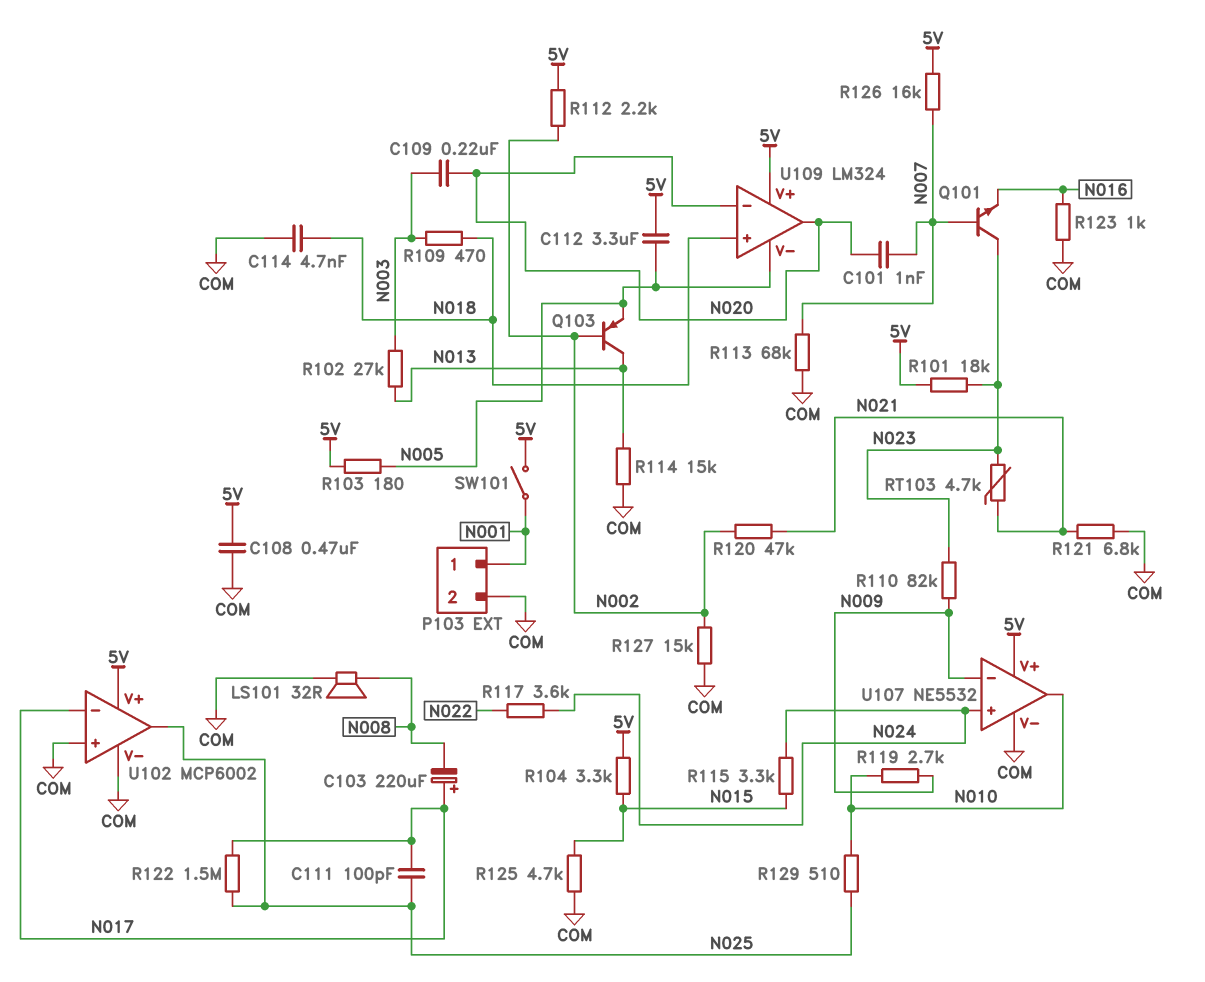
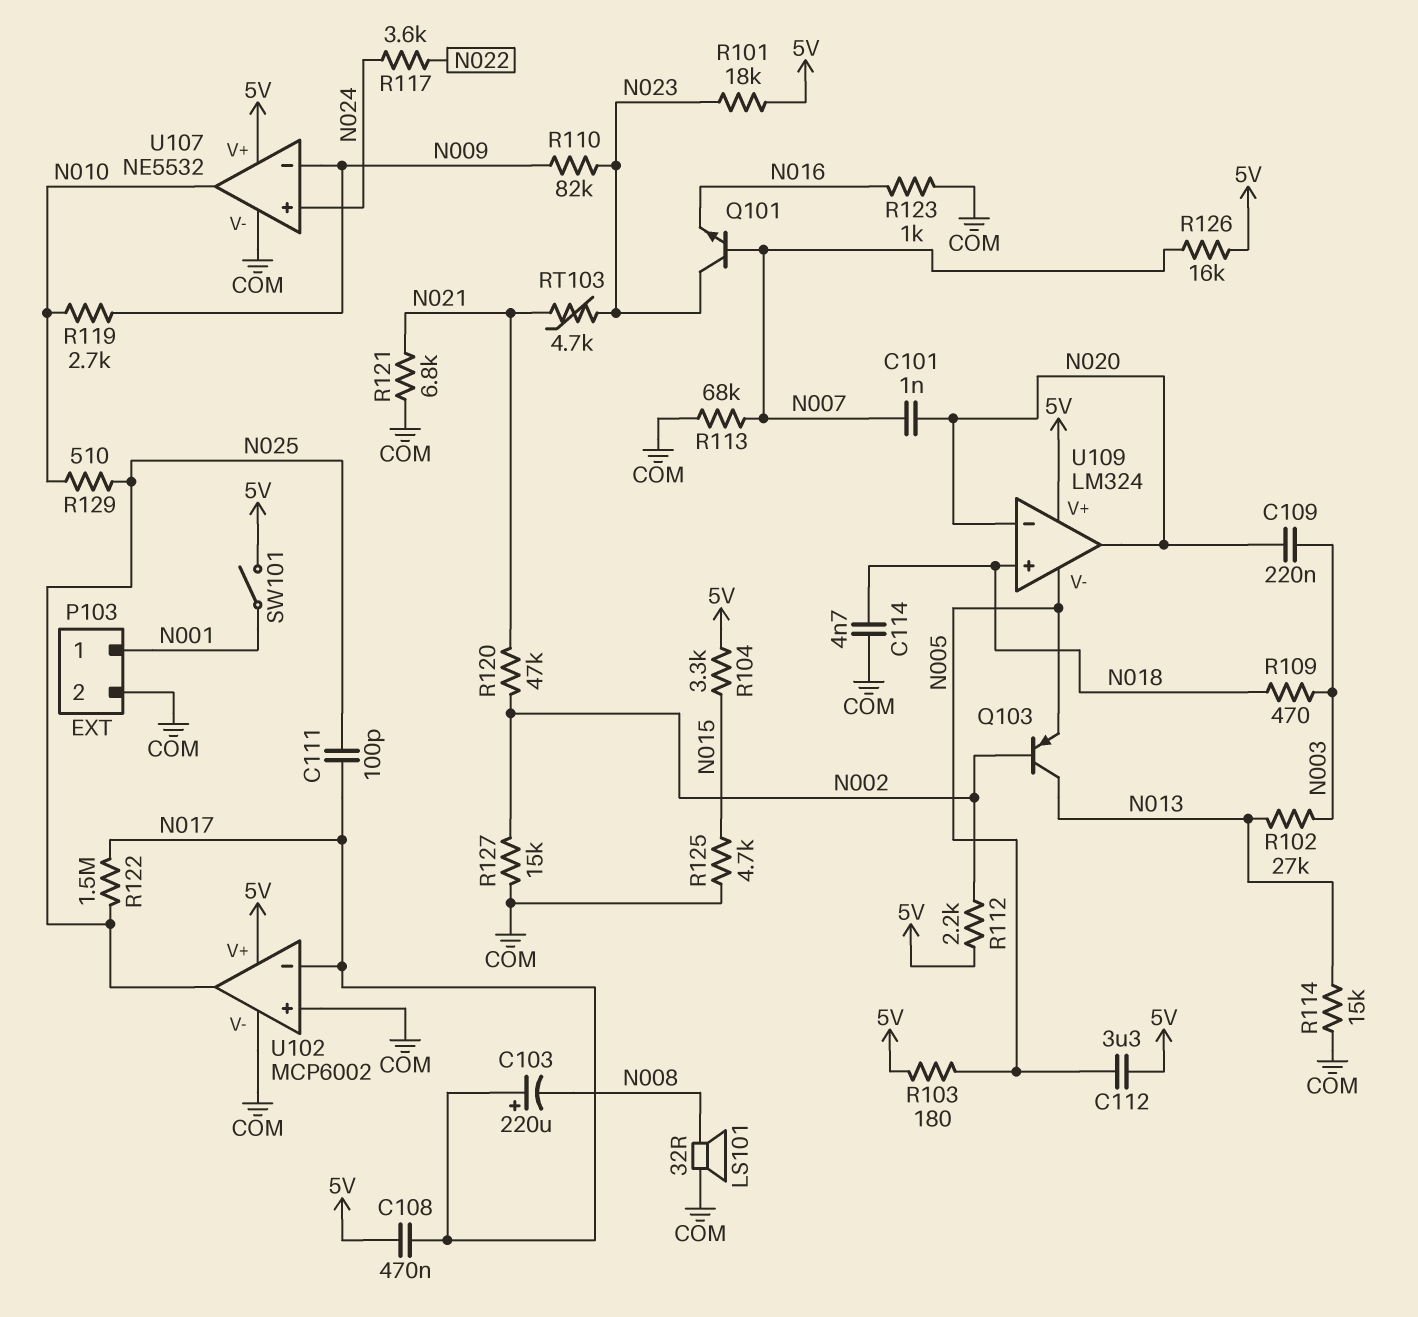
C108: 470nF (5V, COM) -> 470nF (5V, N017)
R115: 3.3k (N015, N024) -> none

